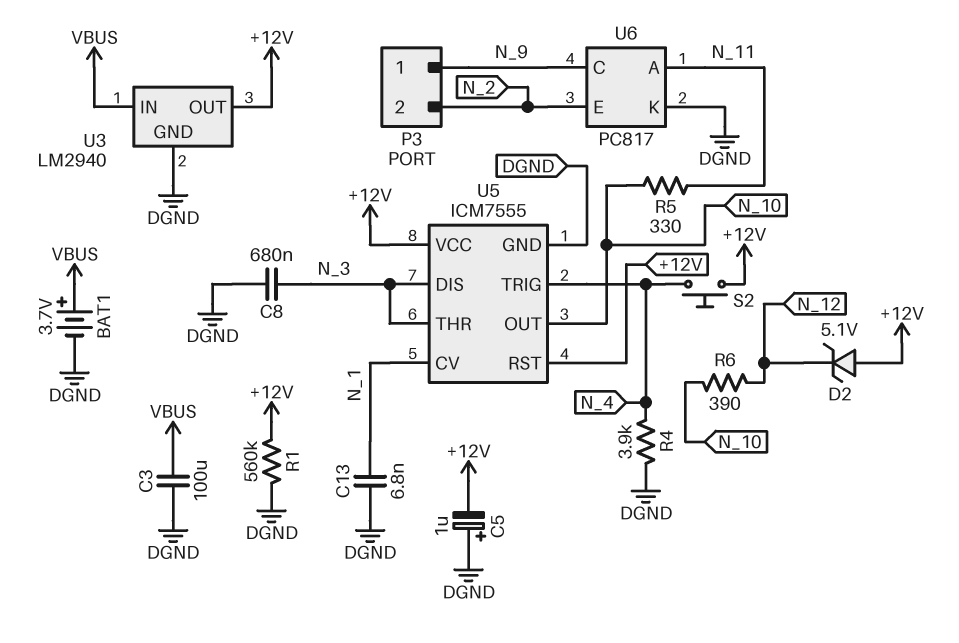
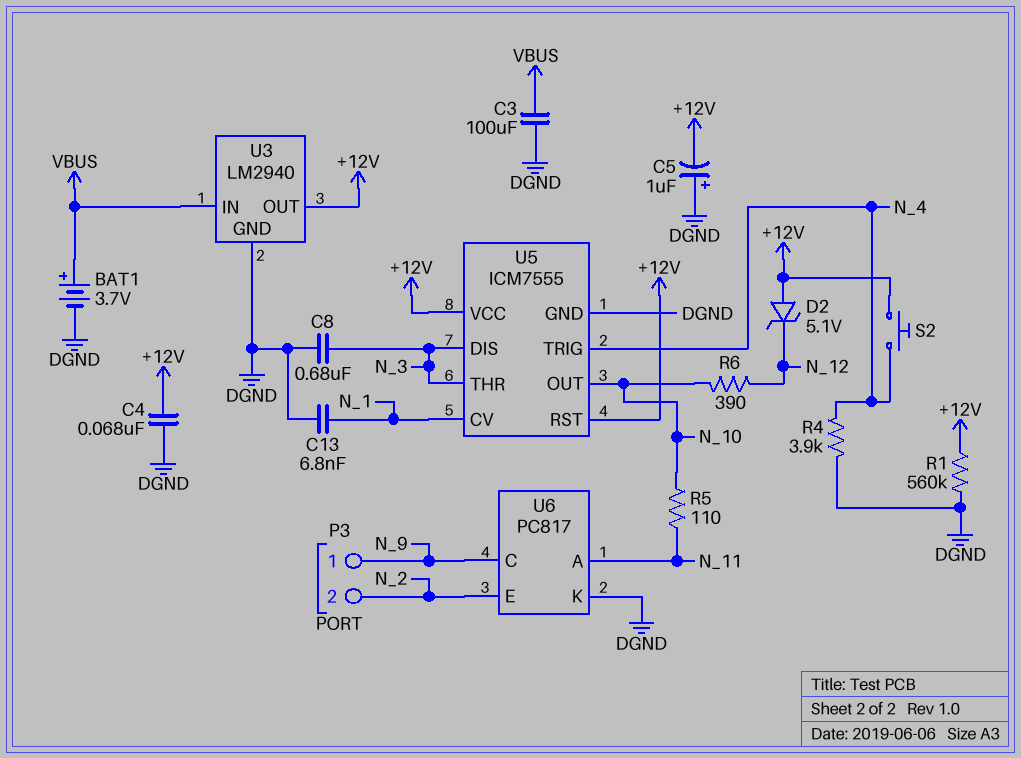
C4: none -> 68nF (+12V, DGND)
R5: 330 (N_10, N_11) -> 110 (N_10, N_11)

